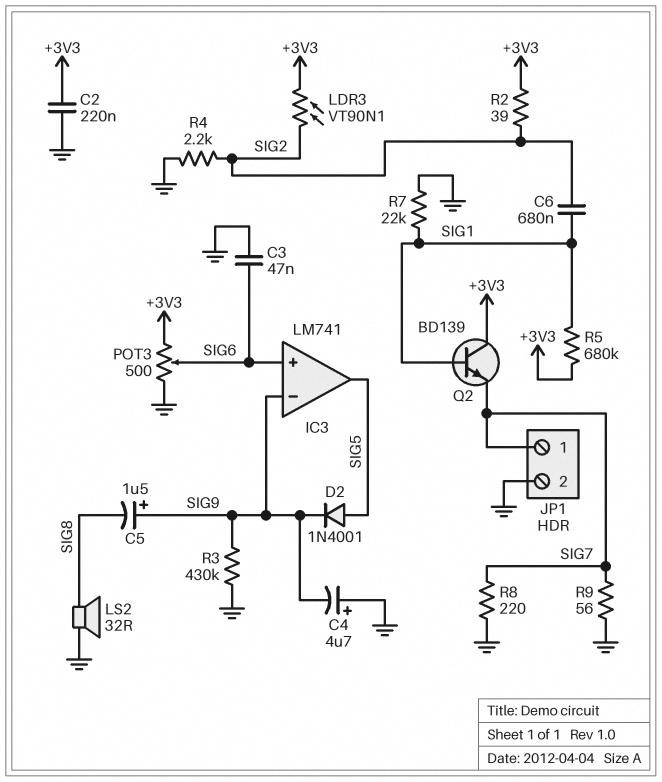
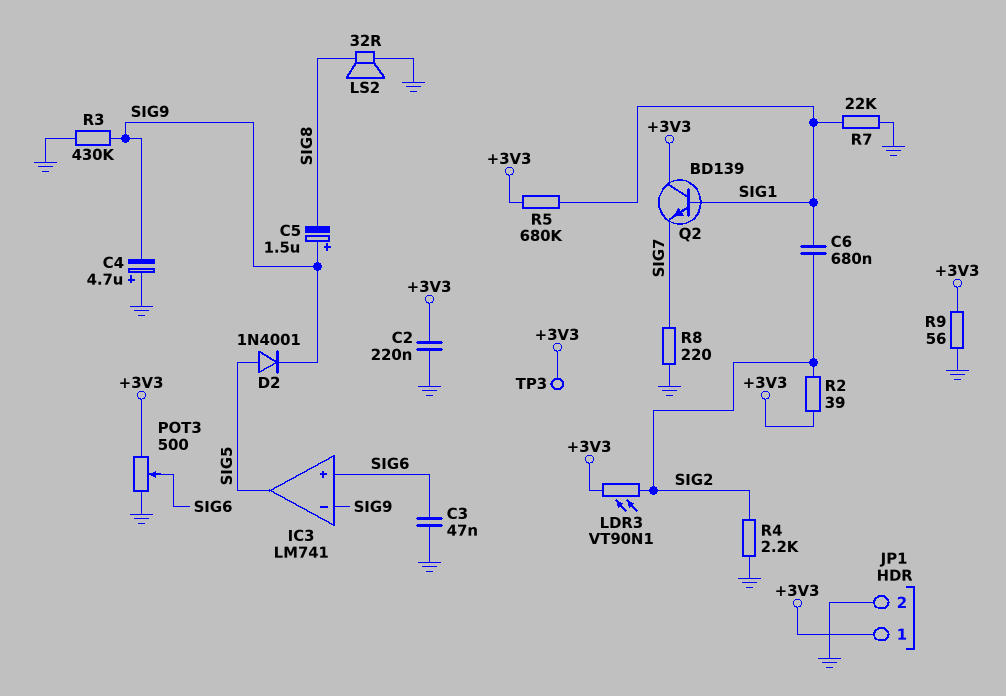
JP1 pin 1: SIG7 -> +3V3
R9: 56 (GND, SIG7) -> 56 (+3V3, GND)
TP3: none -> test point (+3V3)

